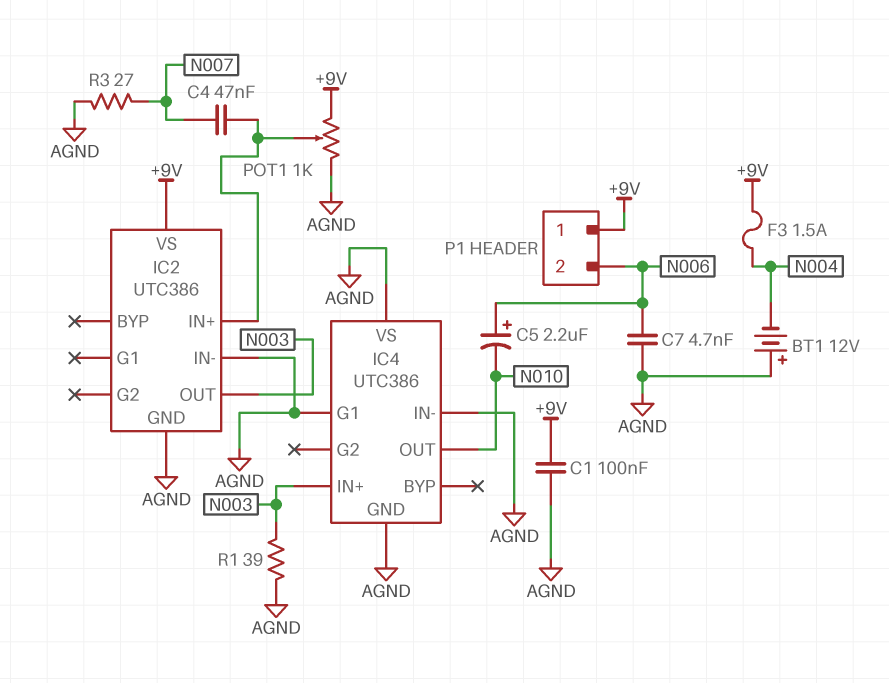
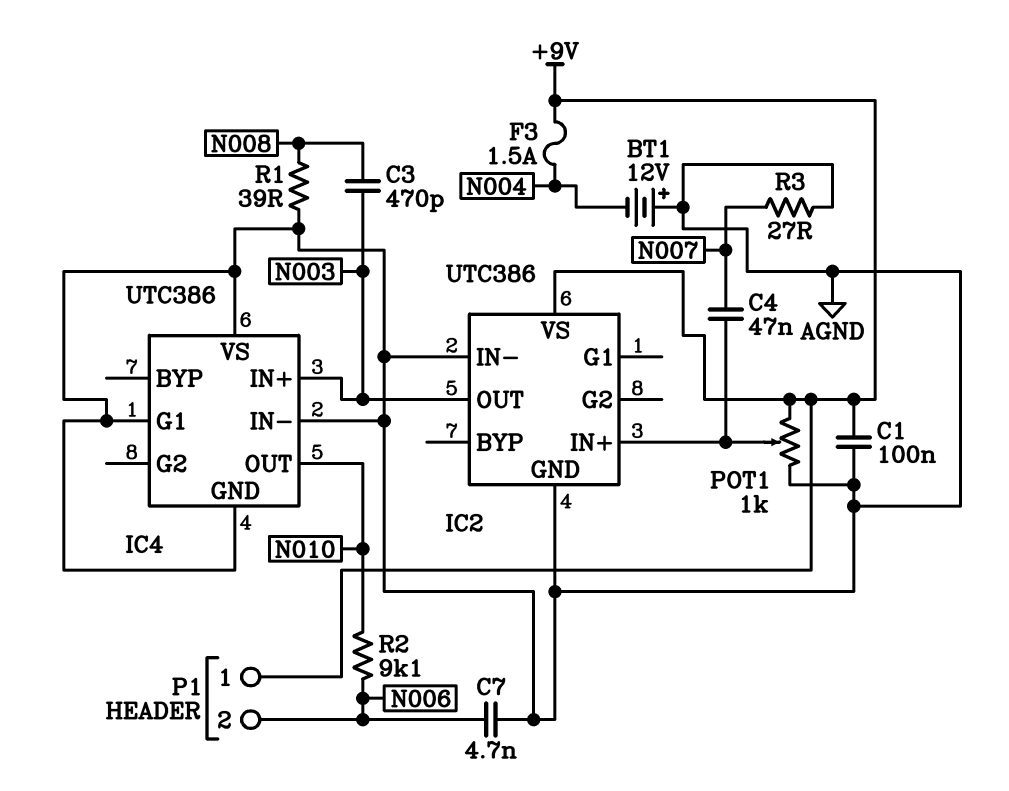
C3: none -> 470pF (N003, N008)
C5: 2.2uF (plus N006, minus N010) -> none
R1: 39 (AGND, N003) -> 39 (AGND, N008)
R2: none -> 9.1k (N006, N010)

